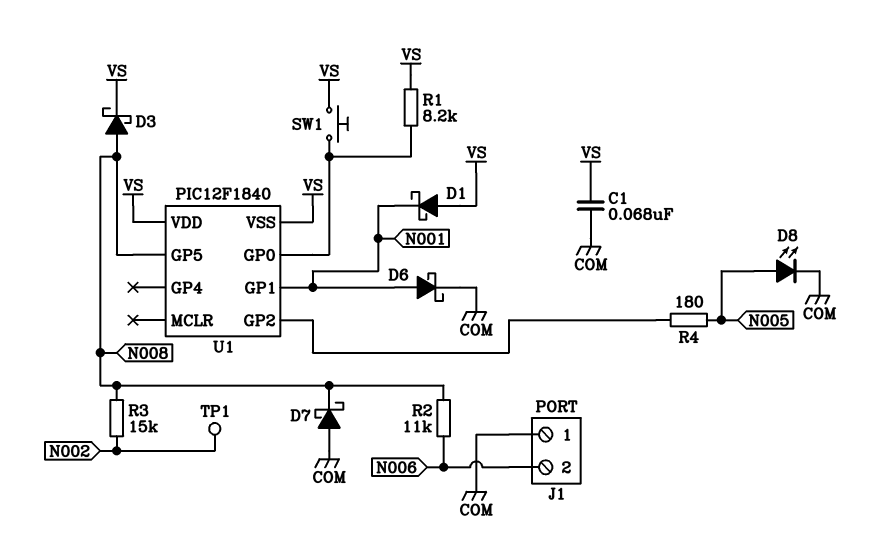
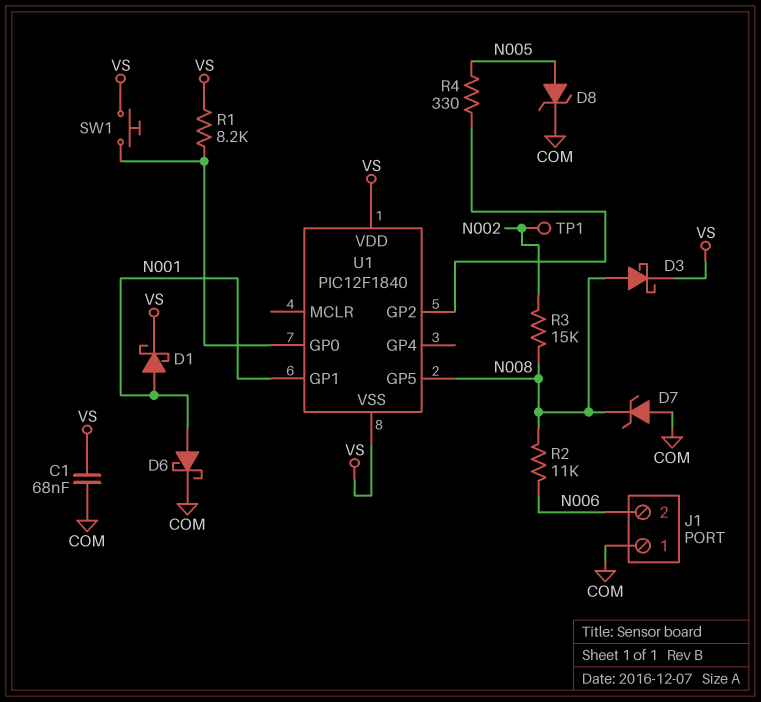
D1: schottky (A VS, K N001) -> schottky (A N001, K VS)
D7: schottky (A COM, K N008) -> zener (A COM, K N008)
D8: LED (A N005, K COM) -> zener (A N005, K COM)
R4: 180 (N005, U1/GP2) -> 330 (N005, U1/GP2)

